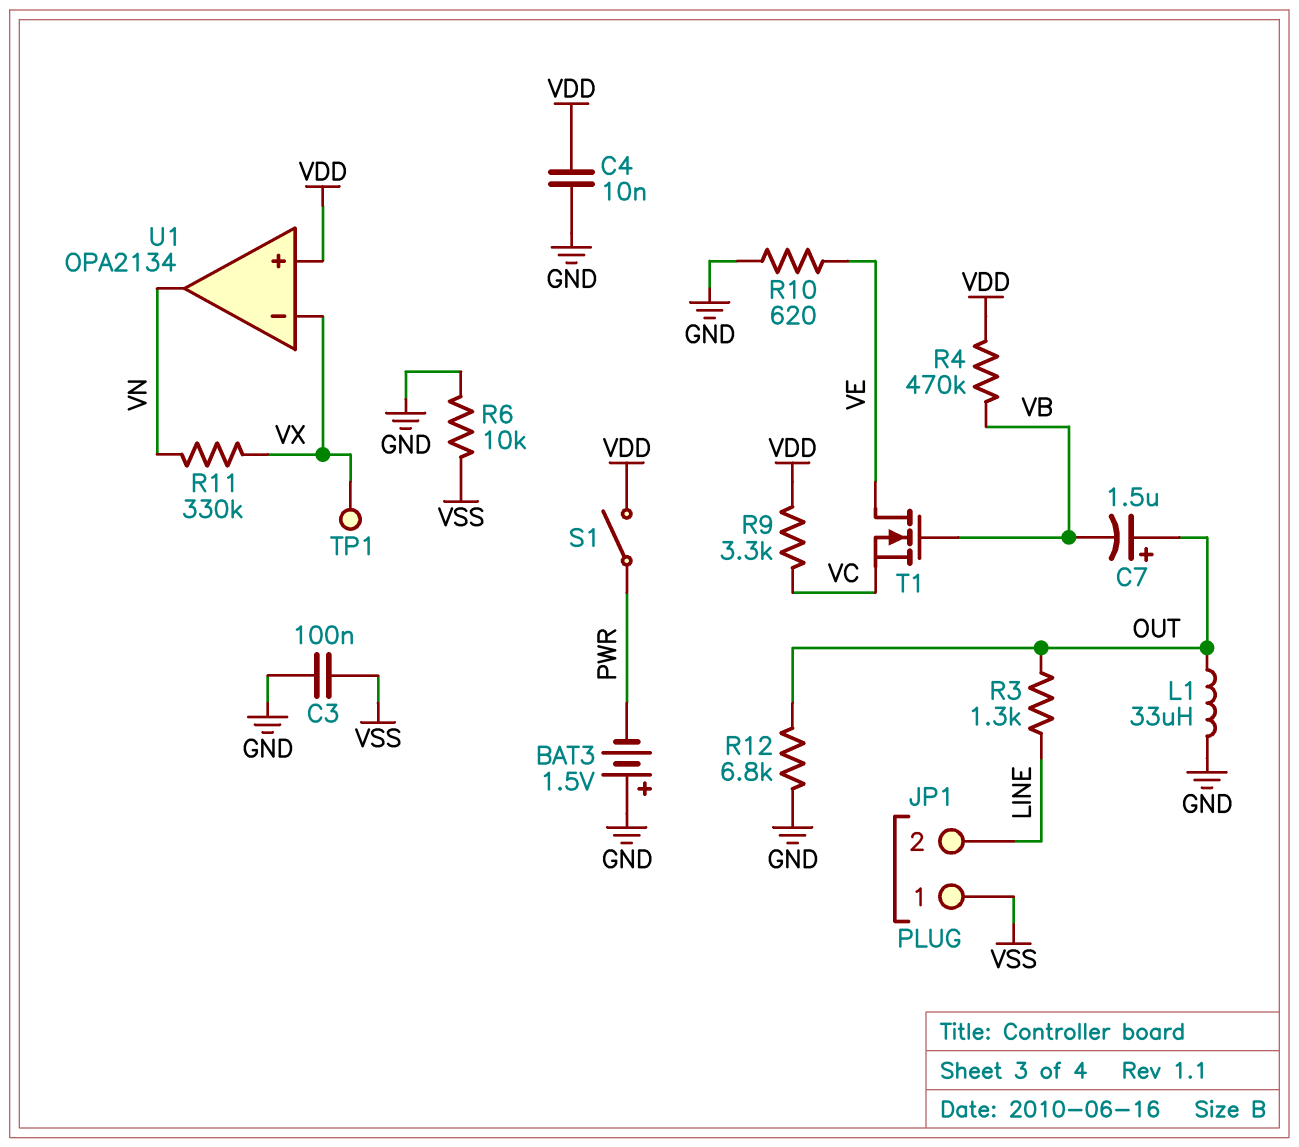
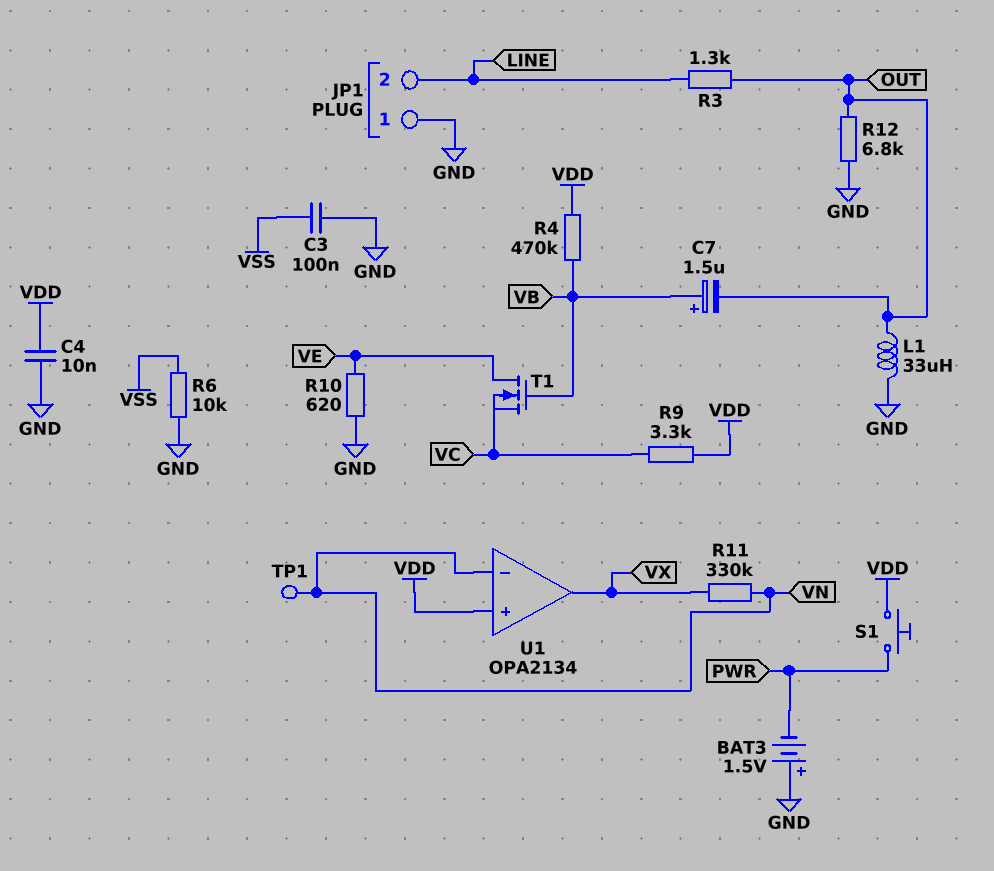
C7: 1.5uF (plus OUT, minus VB) -> 1.5uF (plus VB, minus OUT)
JP1 pin 1: VSS -> GND
S1: switch (PWR, VDD) -> button (PWR, VDD)
TP1: test point (VX) -> test point (VN)
U1 pin in-: VX -> VN
U1 pin out: VN -> VX

